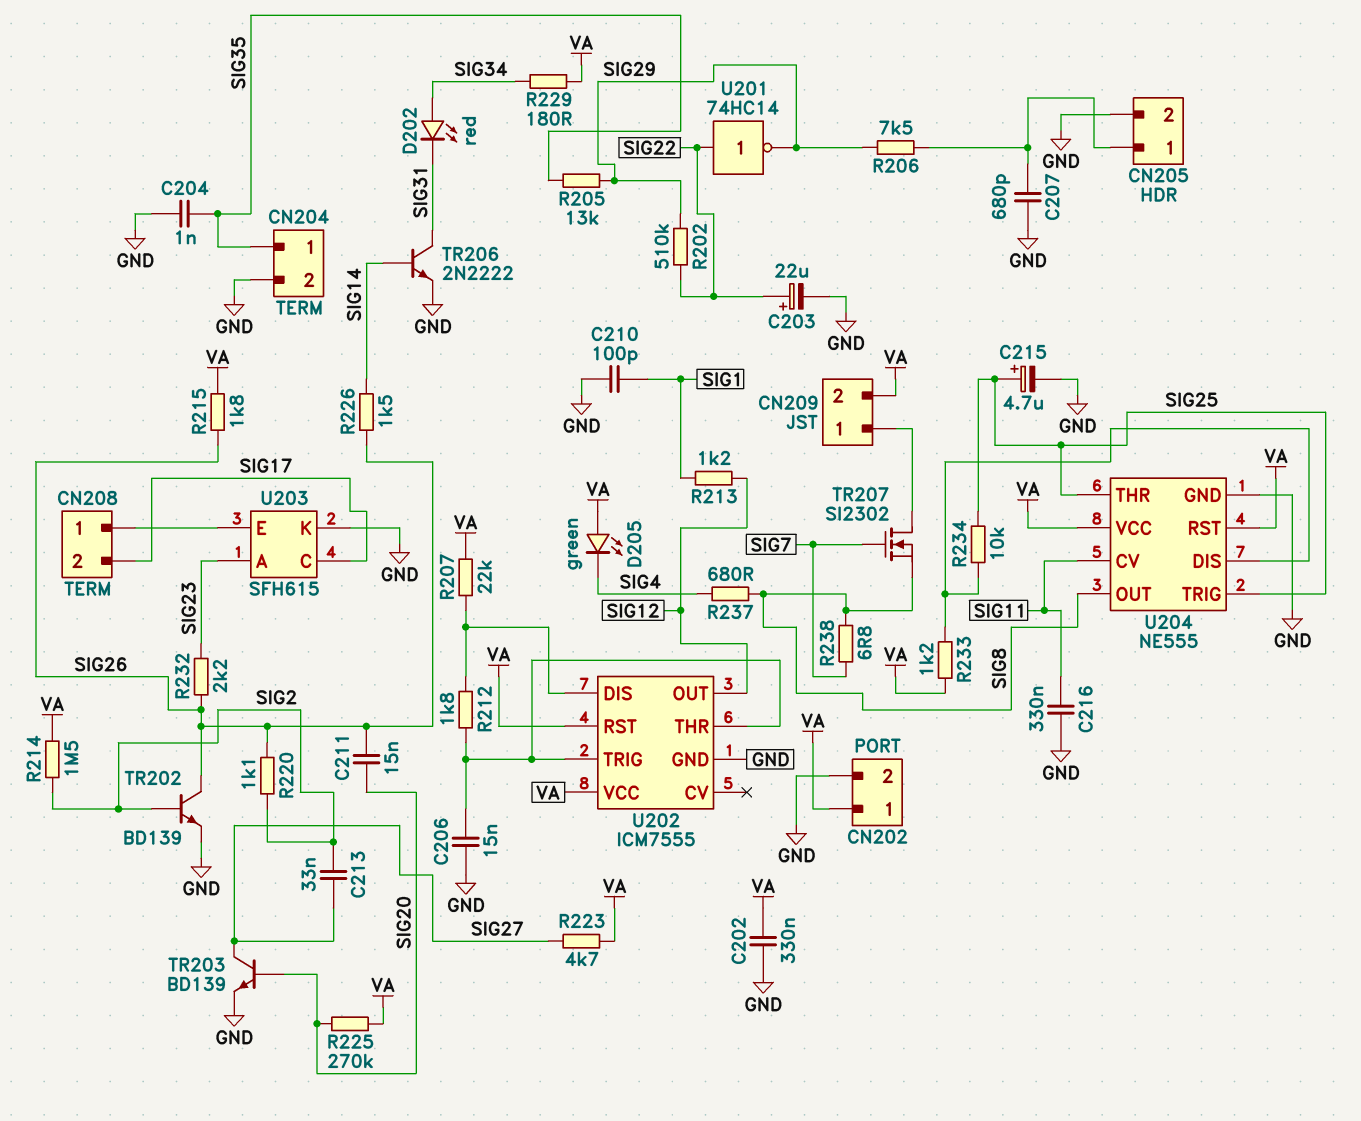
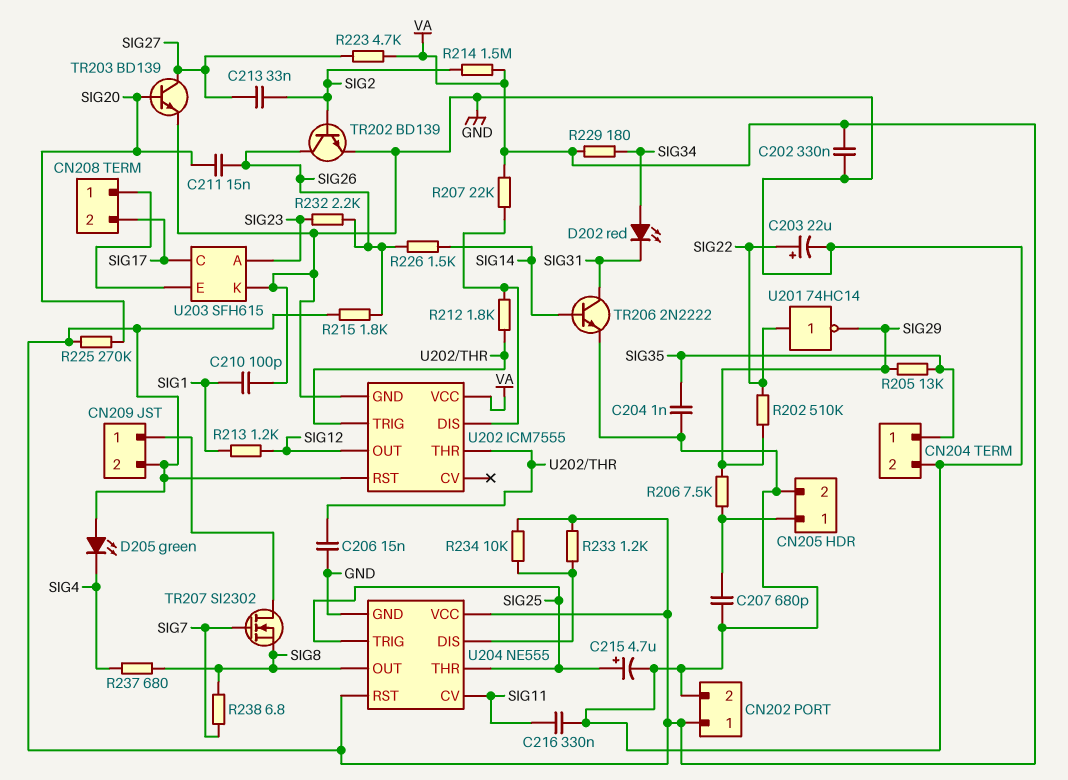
R220: 1.1k (SIG2, SIG26) -> none
R234: 10k (SIG25, U204/DIS) -> 10k (U204/DIS, VA)

